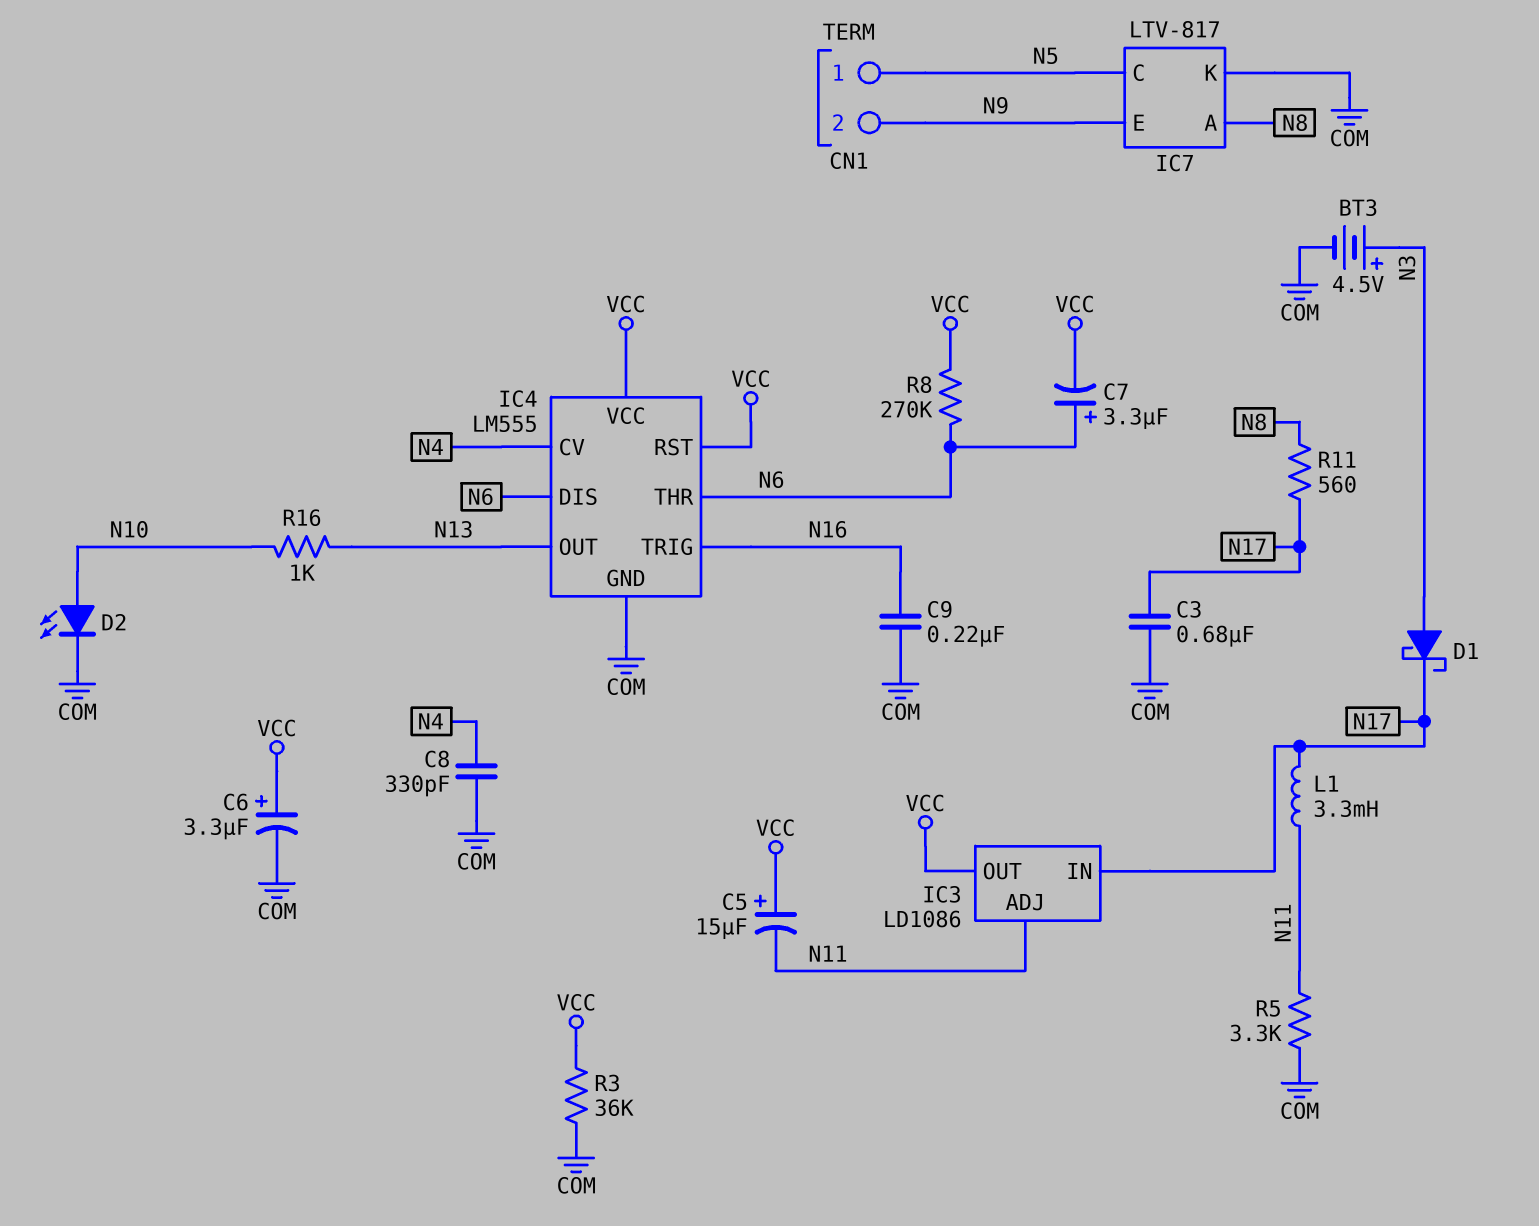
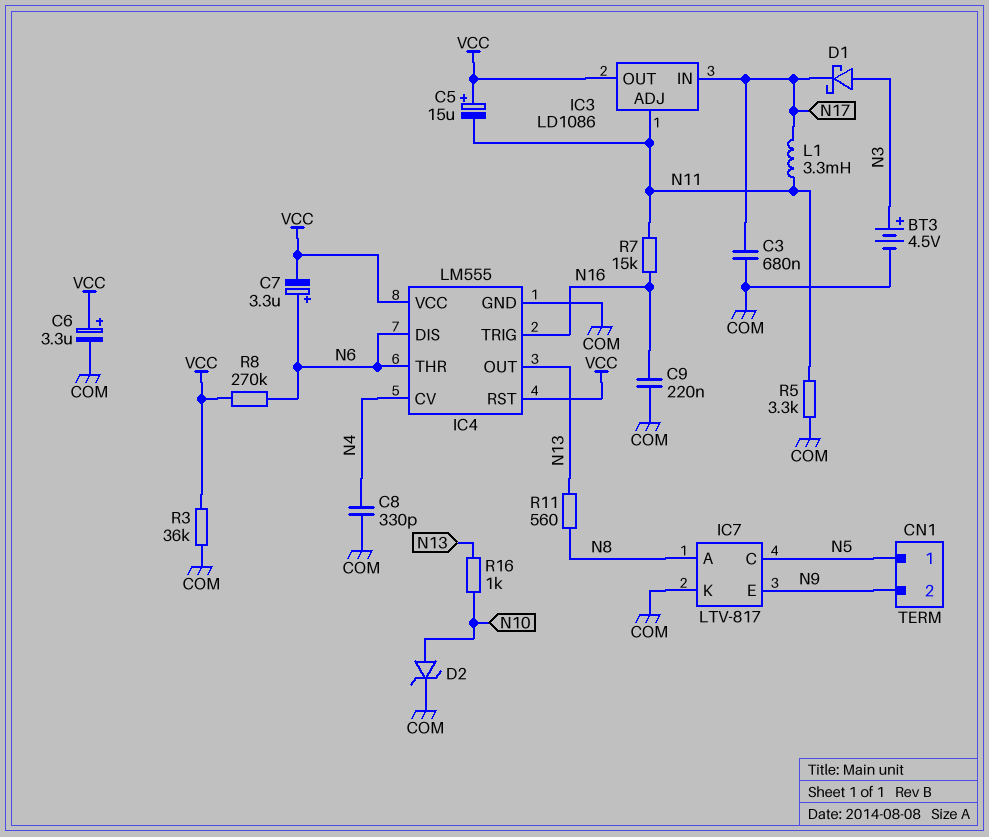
D2: LED (A N10, K COM) -> zener (A N10, K COM)
R7: none -> 15k (N11, N16)
R11: 560 (N8, N17) -> 560 (N8, N13)

